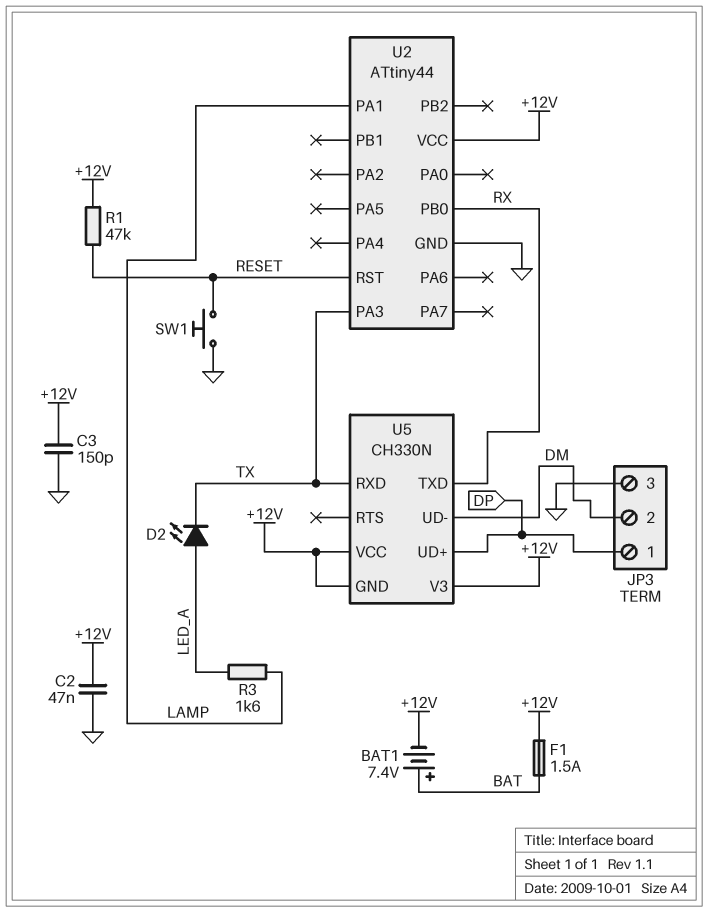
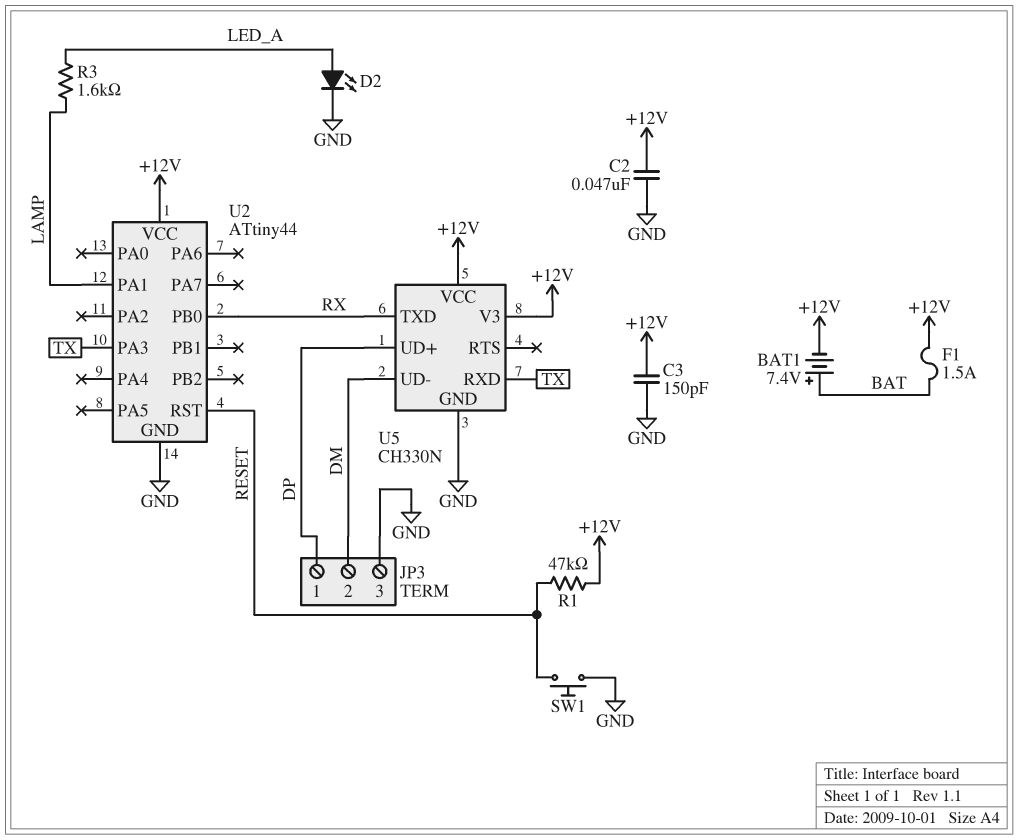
D2: LED (A LED_A, K TX) -> LED (A LED_A, K GND)
U5 pin GND: +12V -> GND

